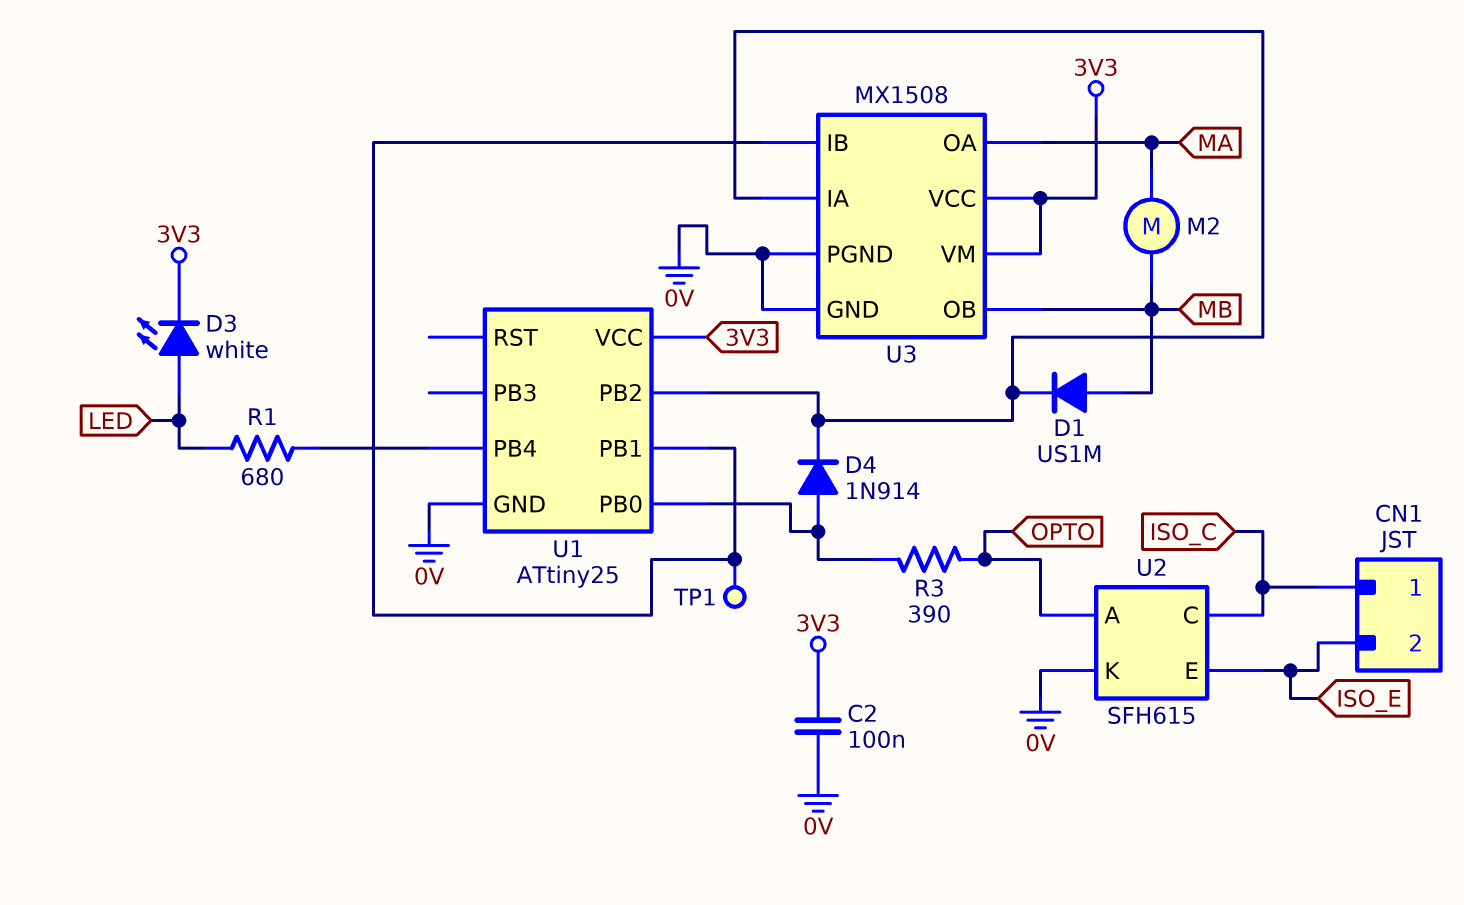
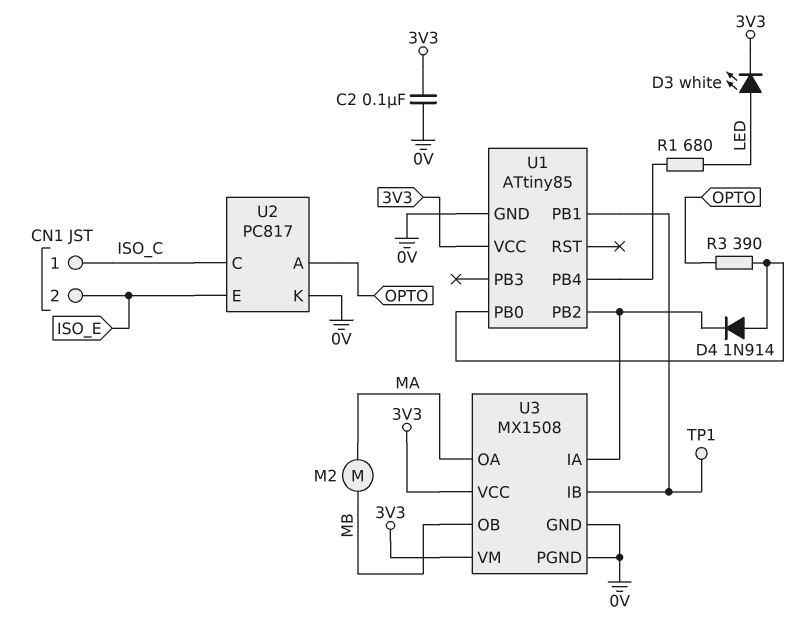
D1: diode US1M (A MB, K U1/PB2) -> none
U1: ATtiny25 -> ATtiny85
U2: SFH615 -> PC817

